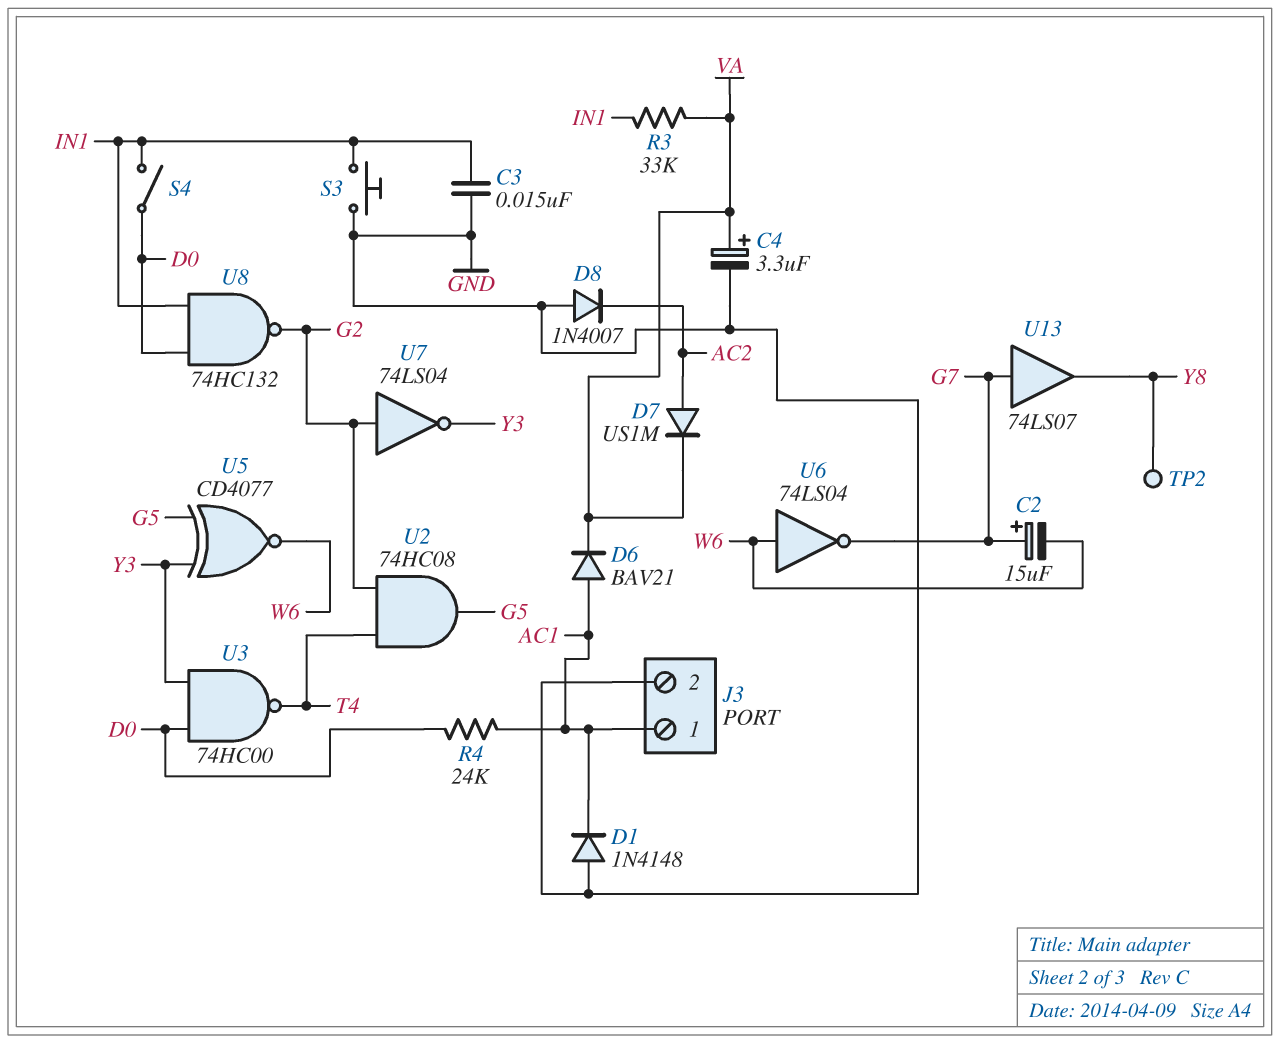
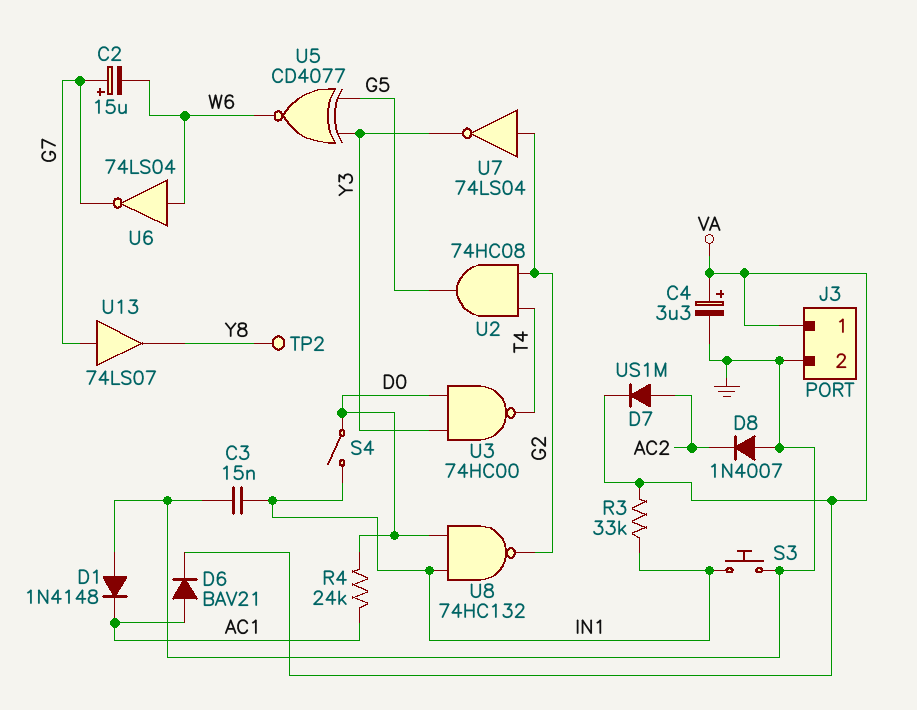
J3 pin 1: AC1 -> VA

